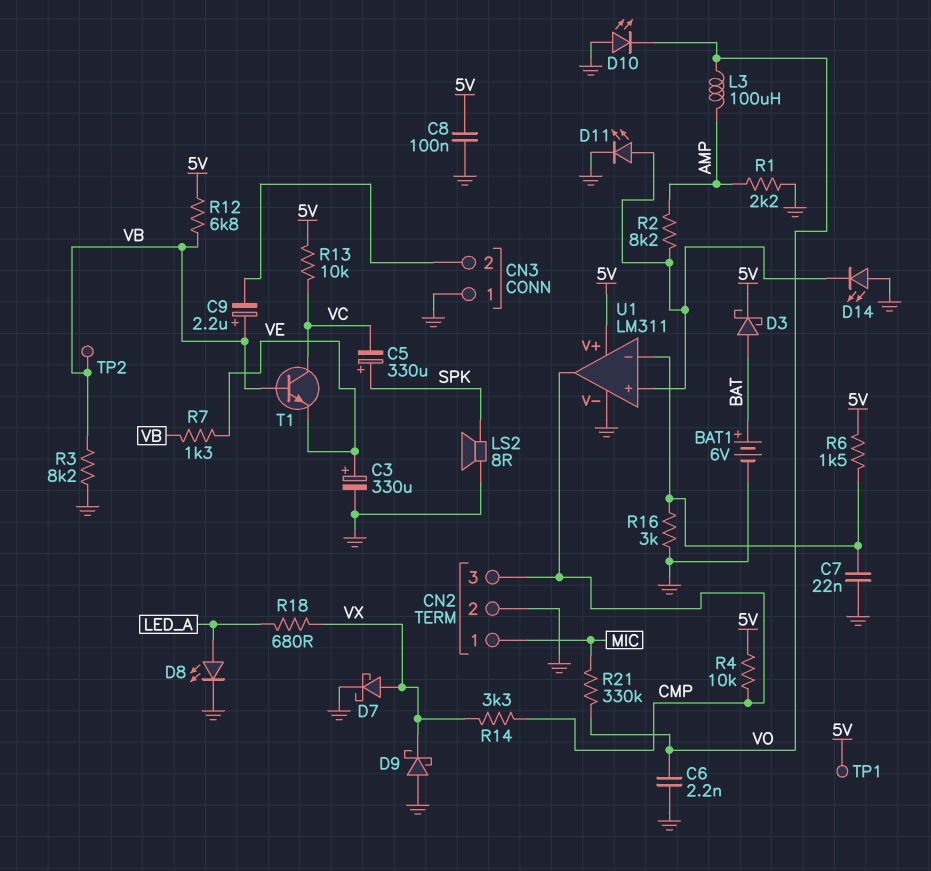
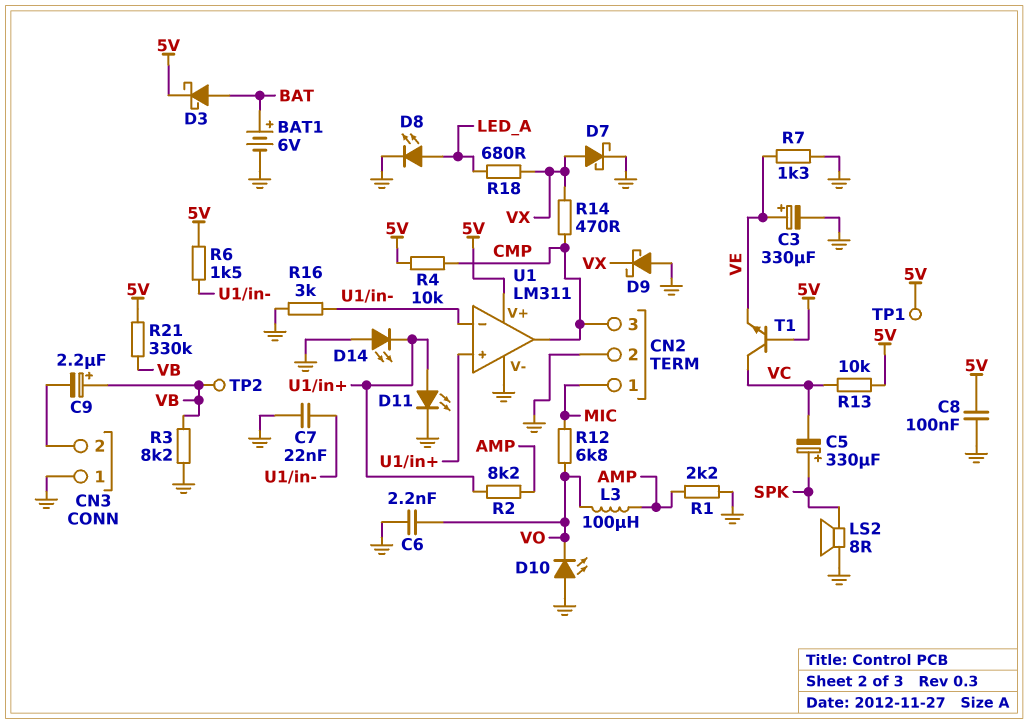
R7: 1.3k (VB, VE) -> 1.3k (GND, VE)
R12: 6.8k (5V, VB) -> 6.8k (MIC, VO)
R14: 3.3k (CMP, VX) -> 470 (CMP, VX)
R21: 330k (MIC, VO) -> 330k (5V, VB)
T1: NPN (B VB, C VC, E VE) -> NPN (B 5V, C VC, E VE)

